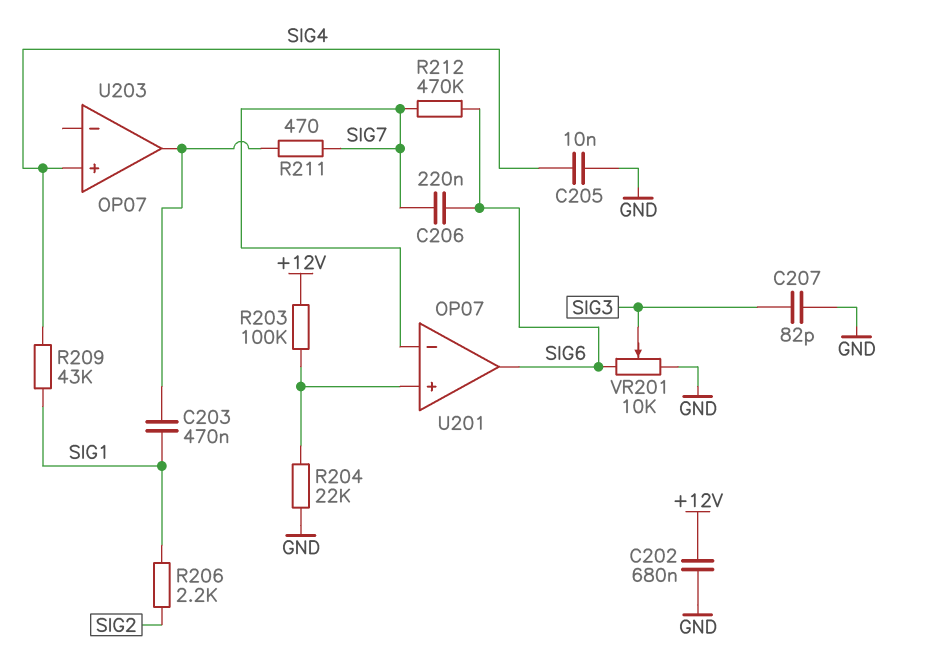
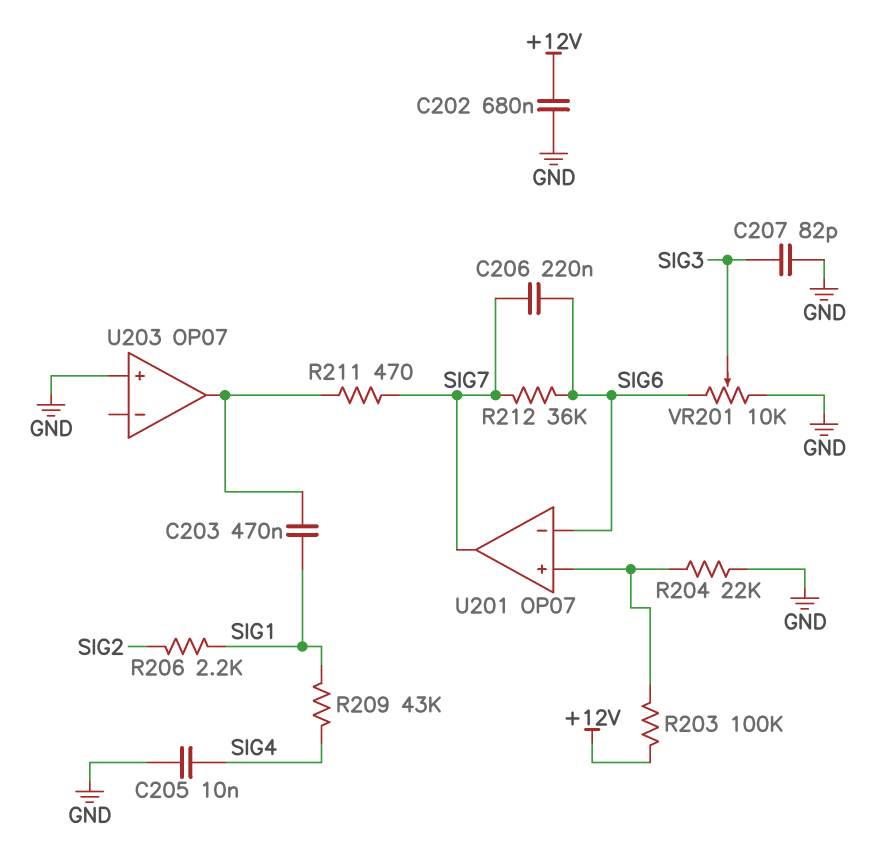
R212: 470k (SIG6, SIG7) -> 36k (SIG6, SIG7)
U201 pin in-: SIG7 -> SIG6
U201 pin out: SIG6 -> SIG7
U203 pin in+: SIG4 -> GND

